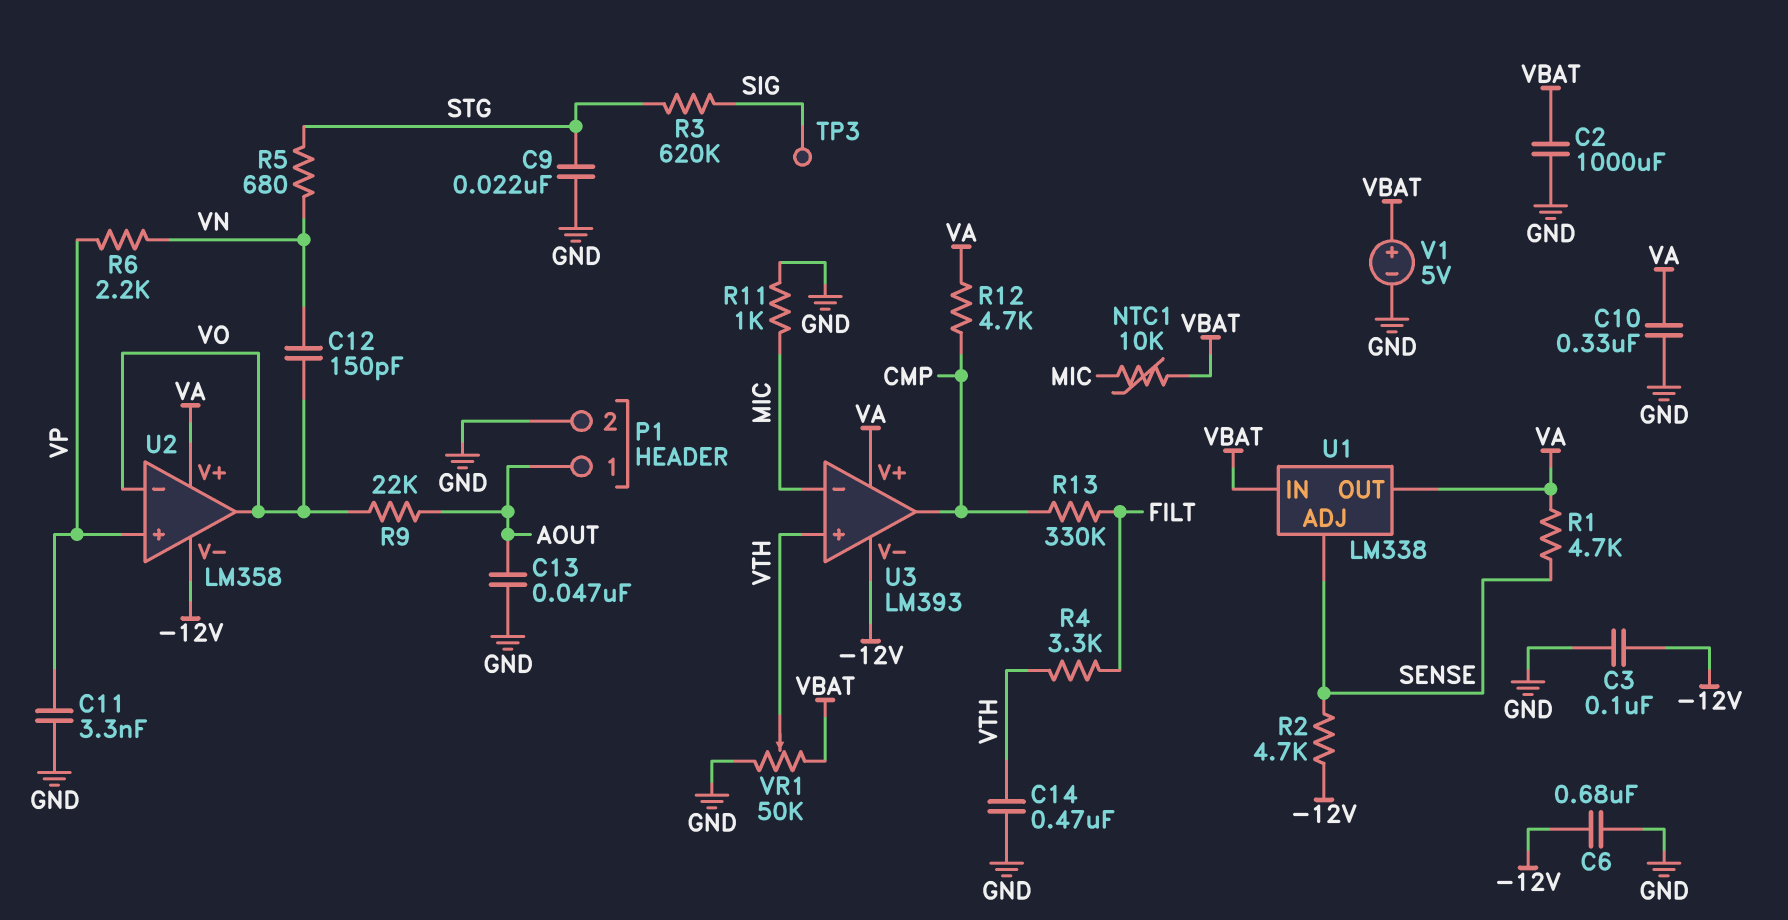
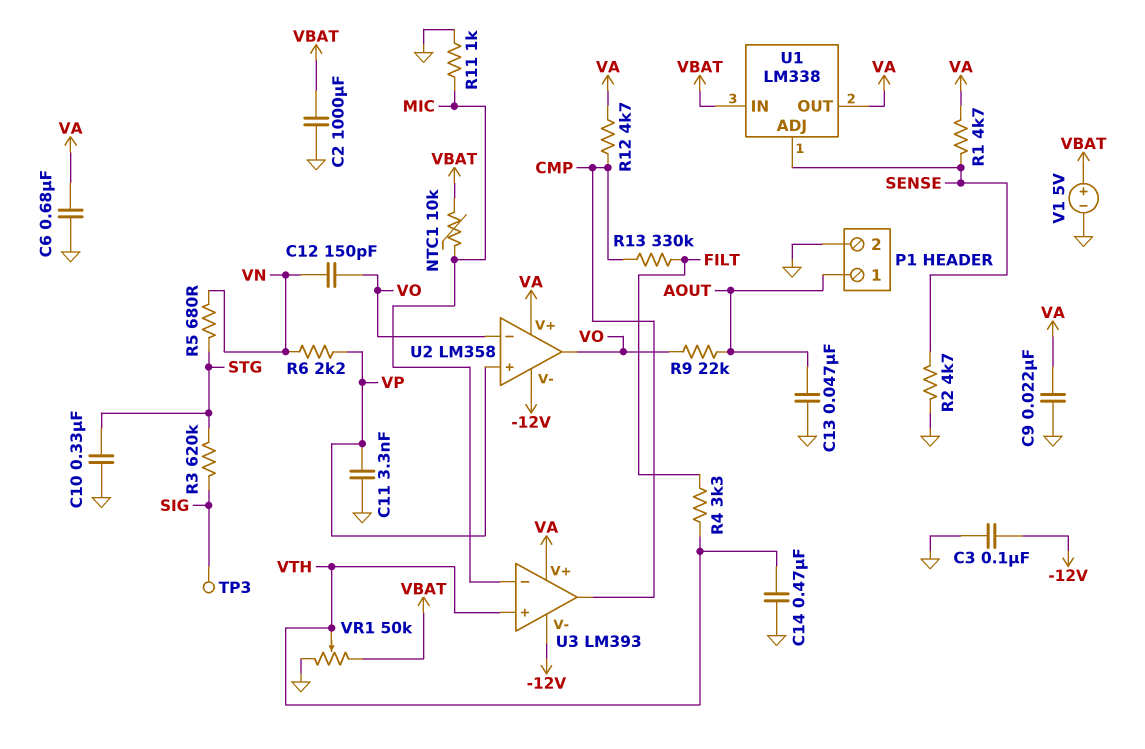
C6: 680nF (-12V, GND) -> 680nF (GND, VA)
C9: 22nF (GND, STG) -> 22nF (GND, VA)
C10: 330nF (GND, VA) -> 330nF (GND, STG)
R2: 4.7k (-12V, SENSE) -> 4.7k (GND, SENSE)

